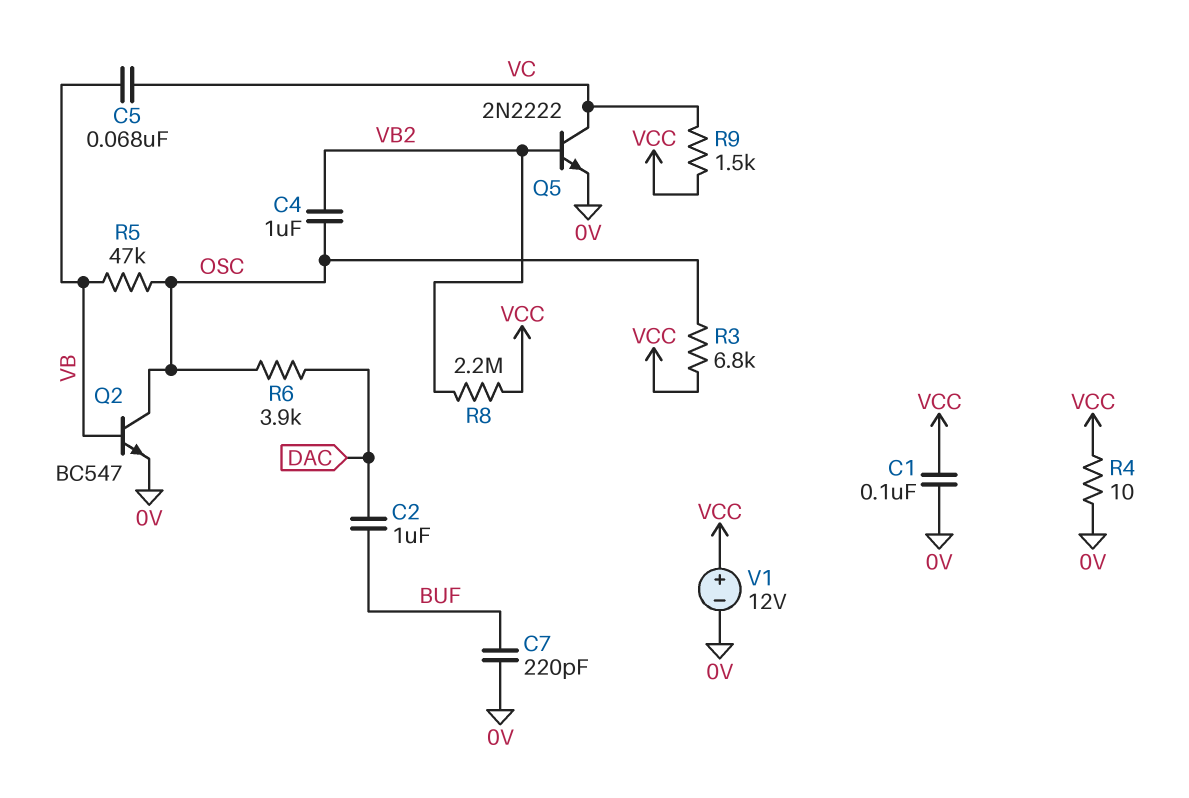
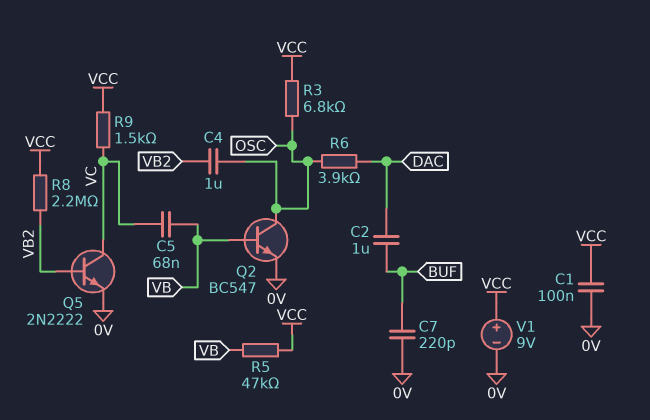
R4: 10 (0V, VCC) -> none
R5: 47k (OSC, VB) -> 47k (VB, VCC)
V1: 12V (plus VCC, minus 0V) -> 9V (plus VCC, minus 0V)

